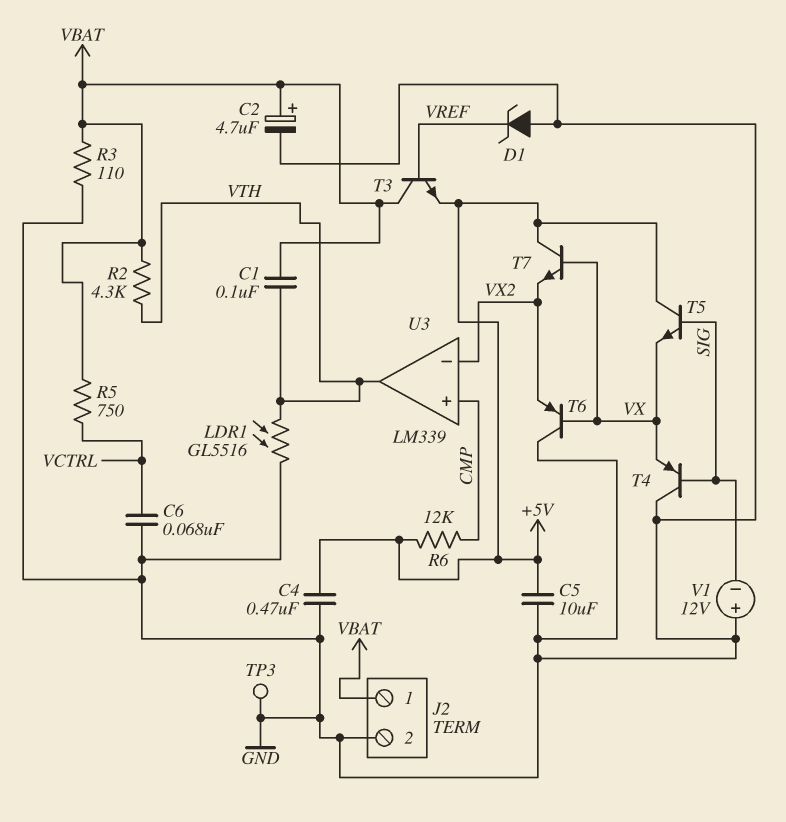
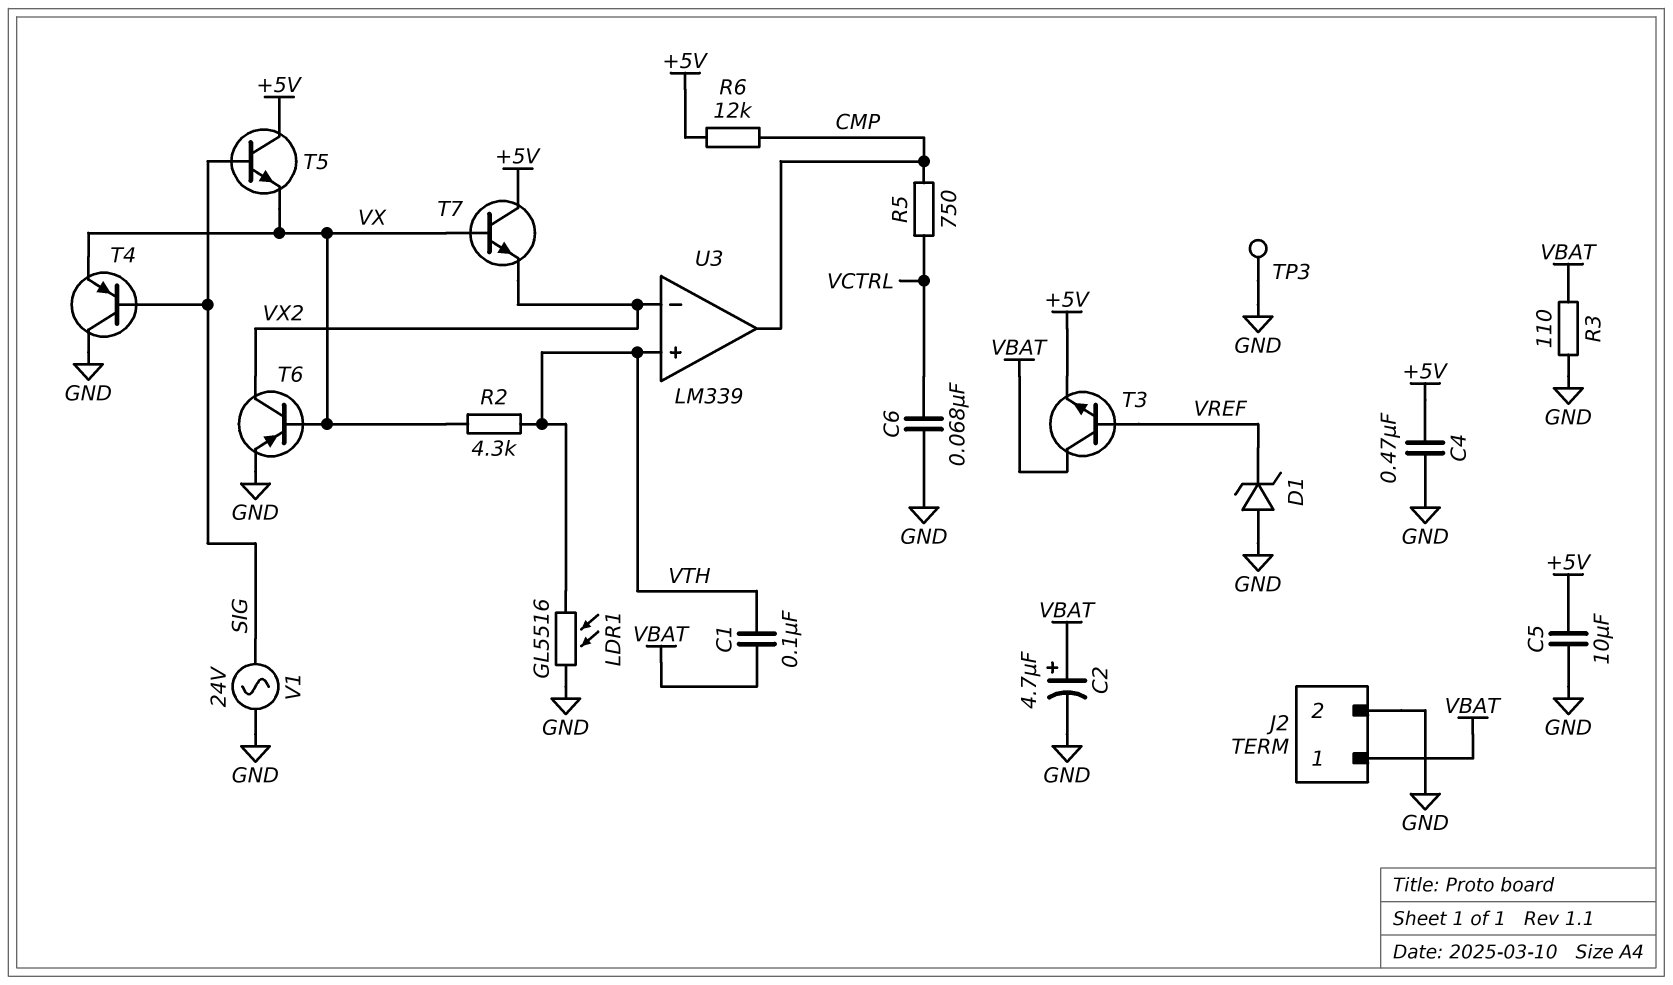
R2: 4.3k (VBAT, VTH) -> 4.3k (VTH, VX)
R5: 750 (VBAT, VCTRL) -> 750 (CMP, VCTRL)
T6: PNP (B VX, C GND, E VX2) -> PNP (B VX, C VX2, E GND)
U3 pin in+: CMP -> VTH
U3 pin out: VTH -> CMP
V1: 12V (plus GND, minus SIG) -> AC 24V (GND, SIG)

